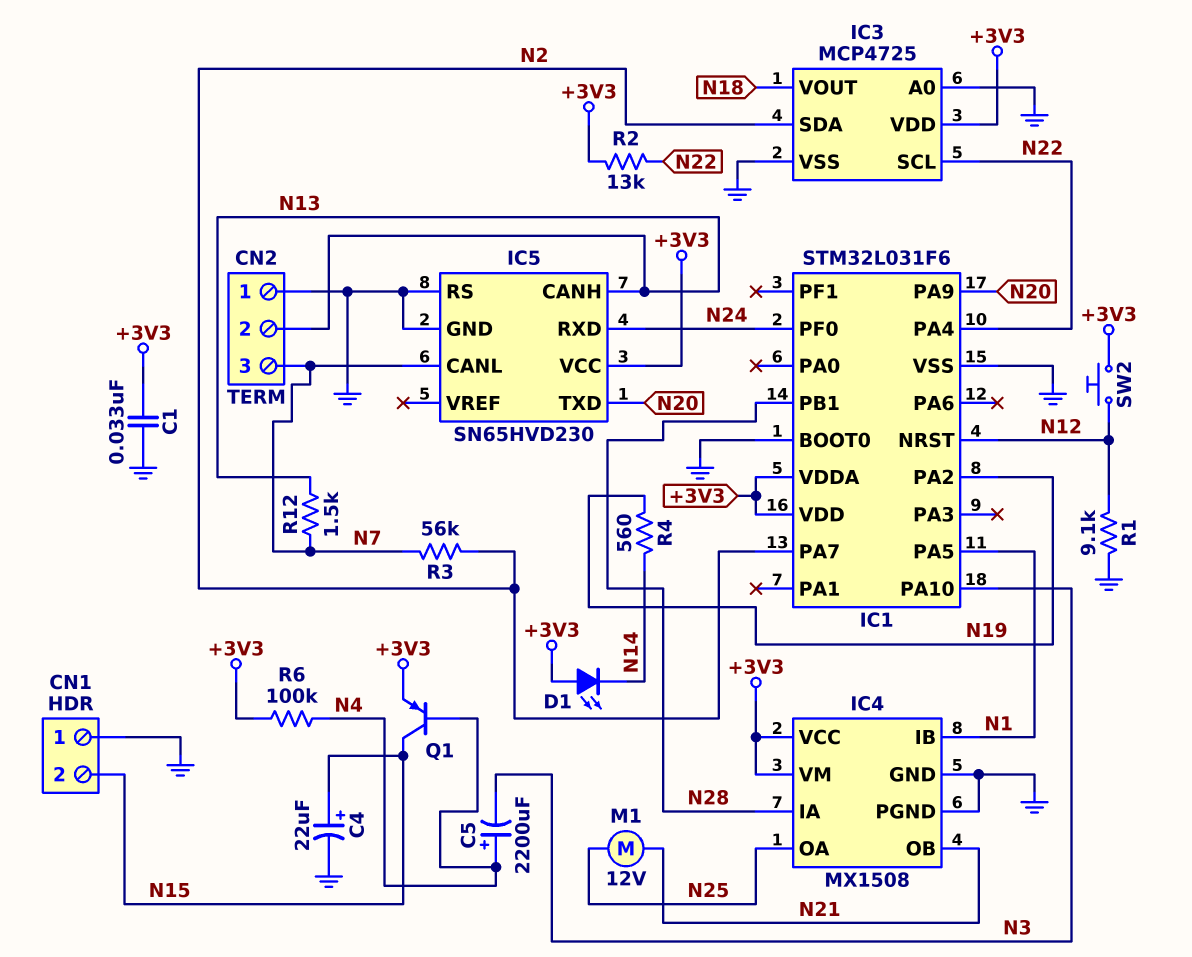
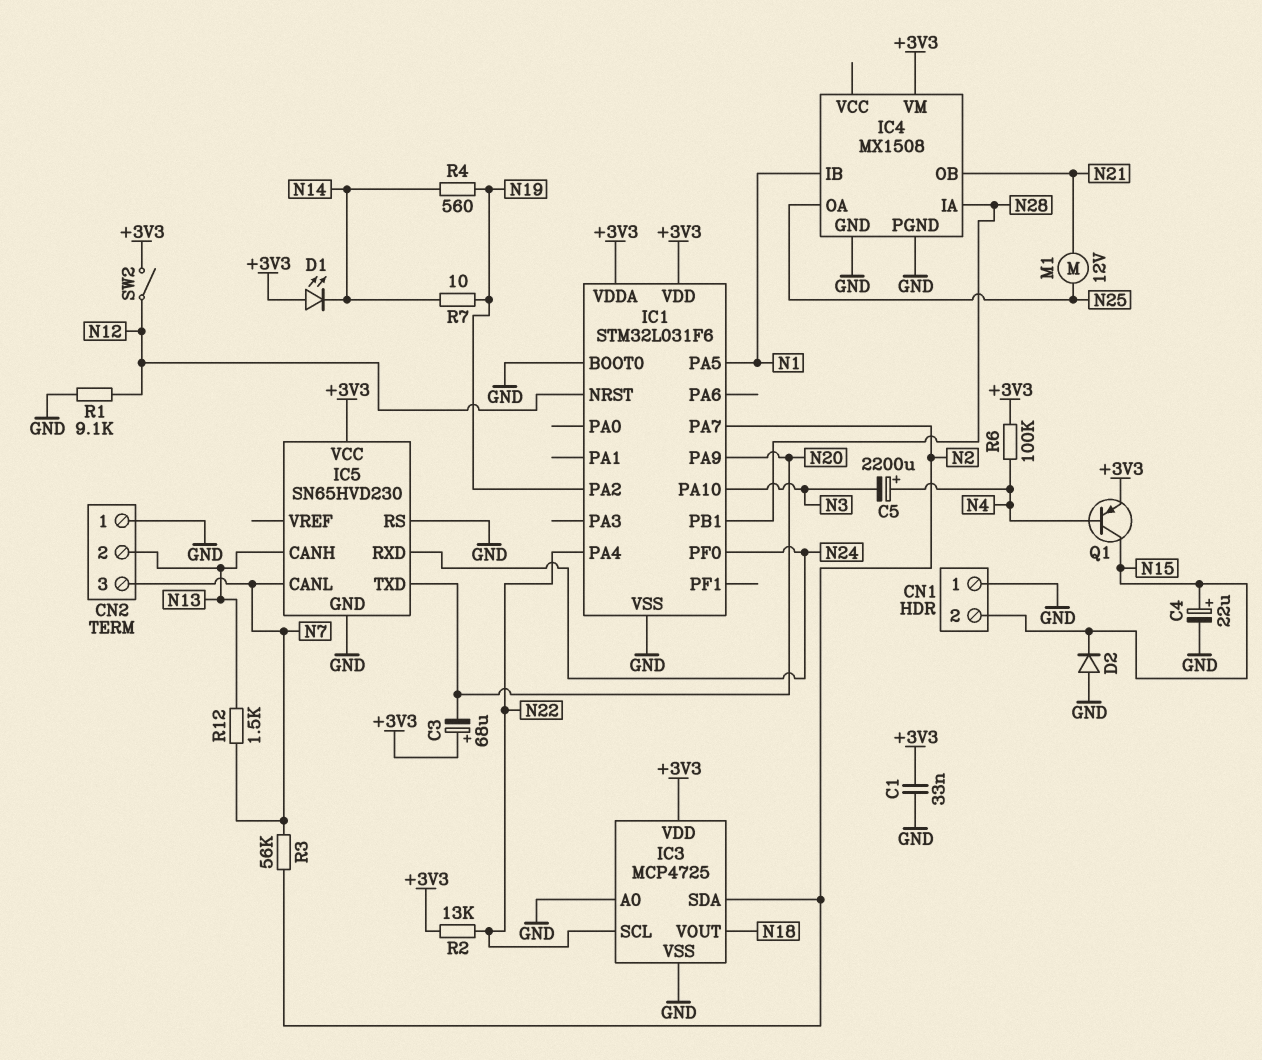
C3: none -> 68uF (plus +3V3, minus N20)
D2: none -> diode (A GND, K N15)
IC4 pin VCC: +3V3 -> none
R7: none -> 10 (N14, N19)
SW2: button (+3V3, N12) -> switch (+3V3, N12)

